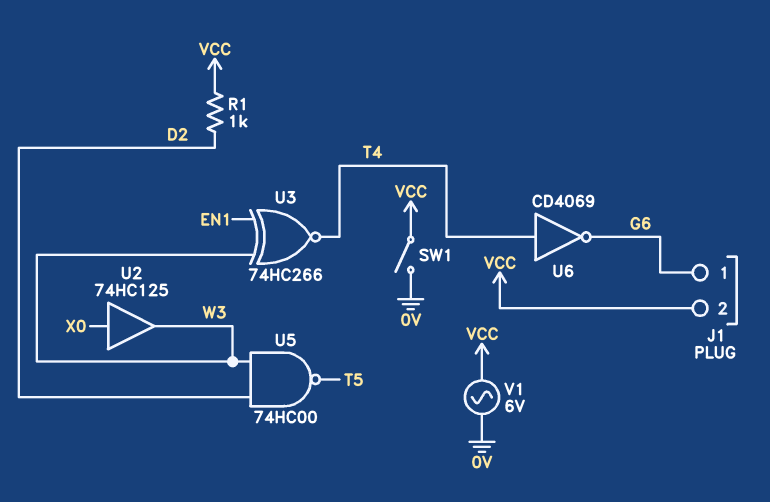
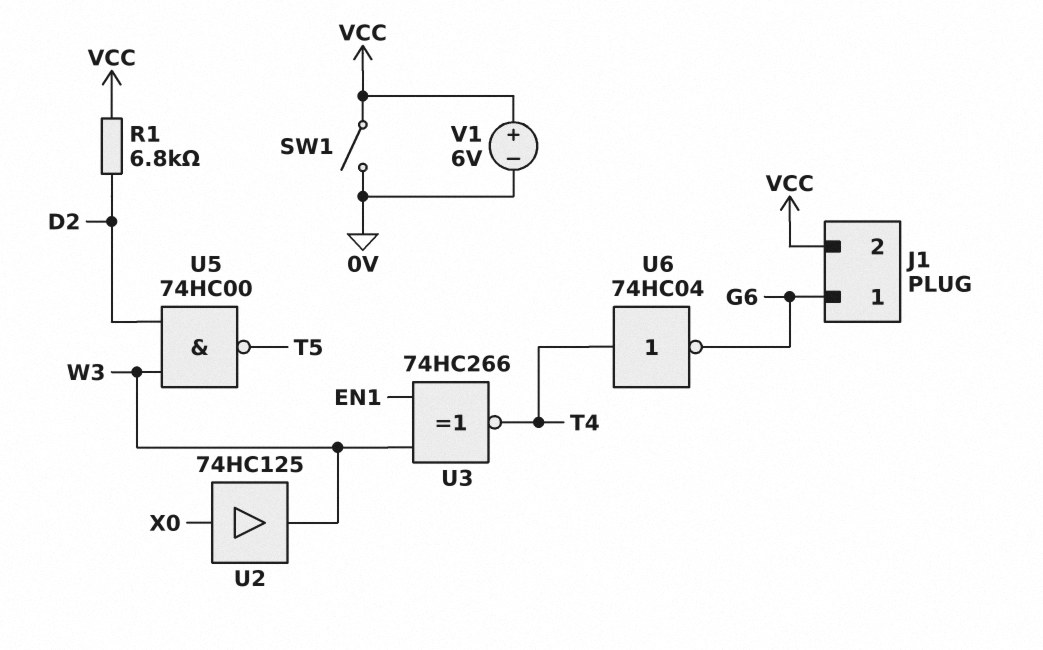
R1: 1k (D2, VCC) -> 6.8k (D2, VCC)
U6: NOT CD4069 (in T4, out G6) -> NOT 74HC04 (in T4, out G6)
V1: AC 6V (0V, VCC) -> 6V (plus VCC, minus 0V)

